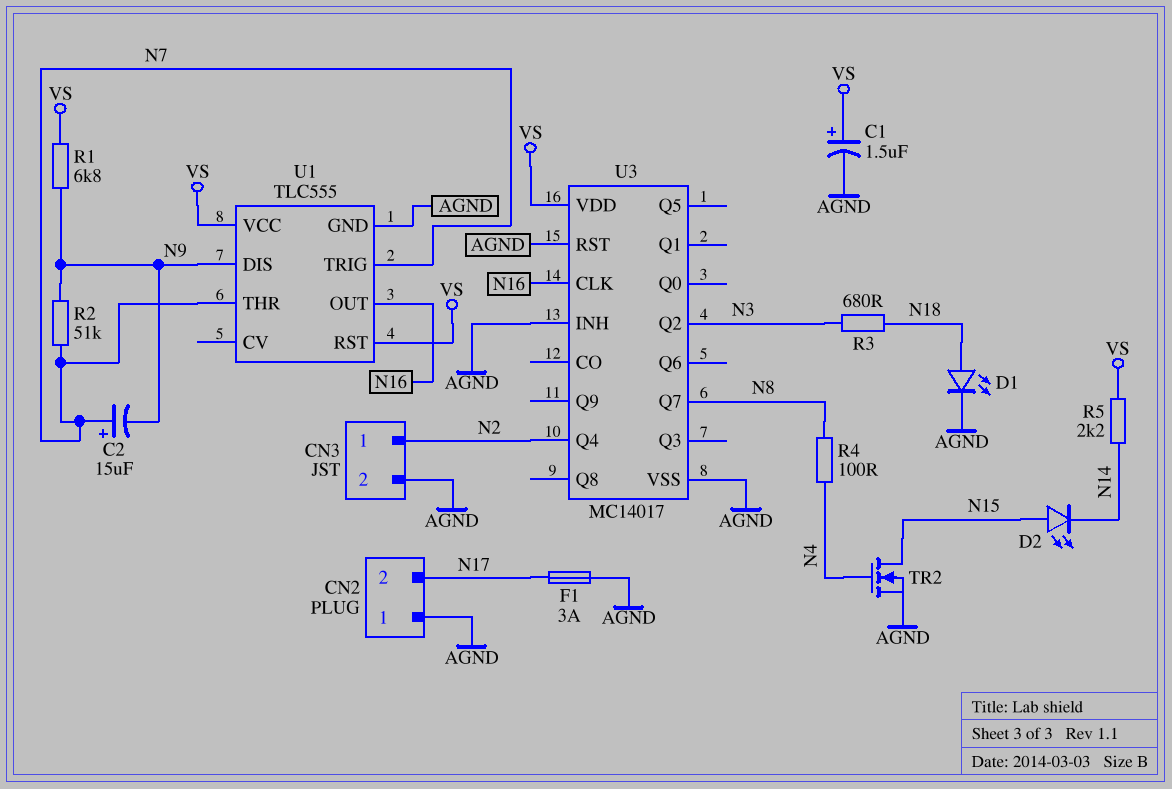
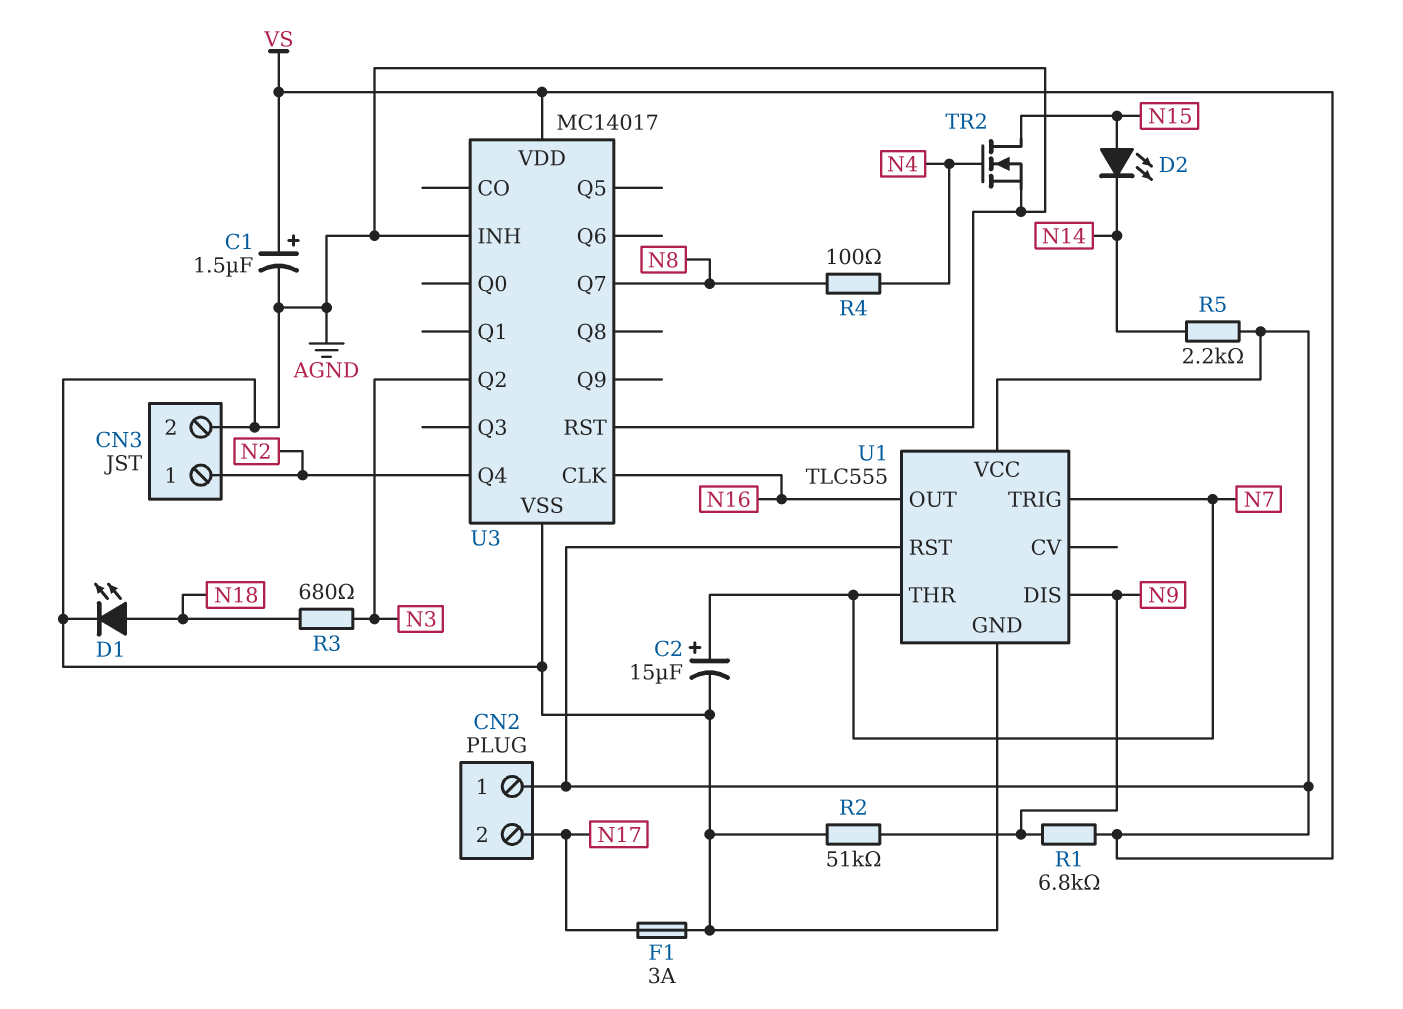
C2: 15uF (plus N7, minus N9) -> 15uF (plus N7, minus AGND)
CN2 pin 1: AGND -> VS
R2: 51k (N7, N9) -> 51k (AGND, N9)

